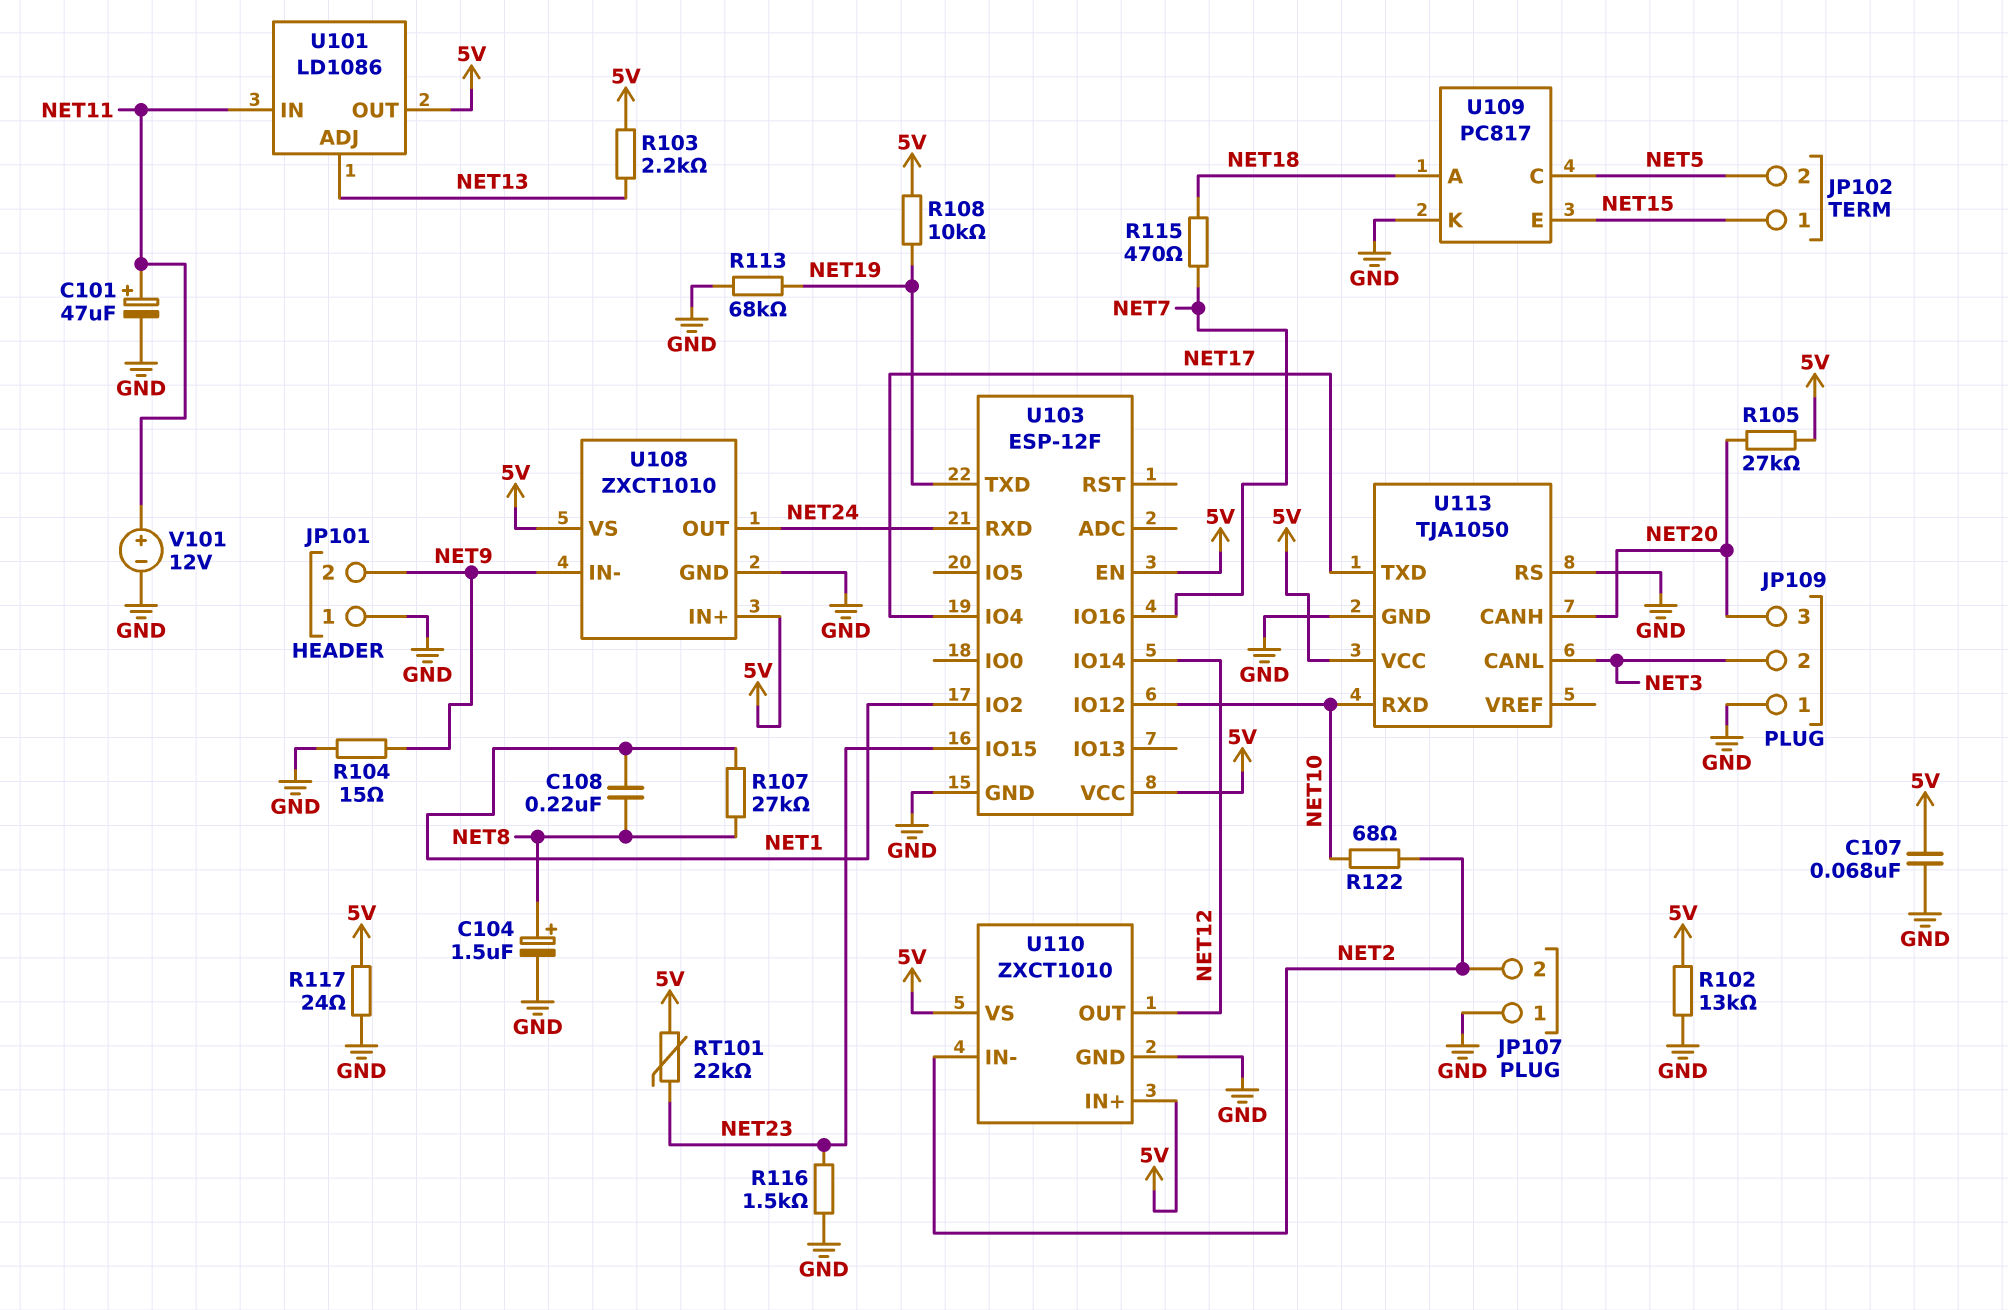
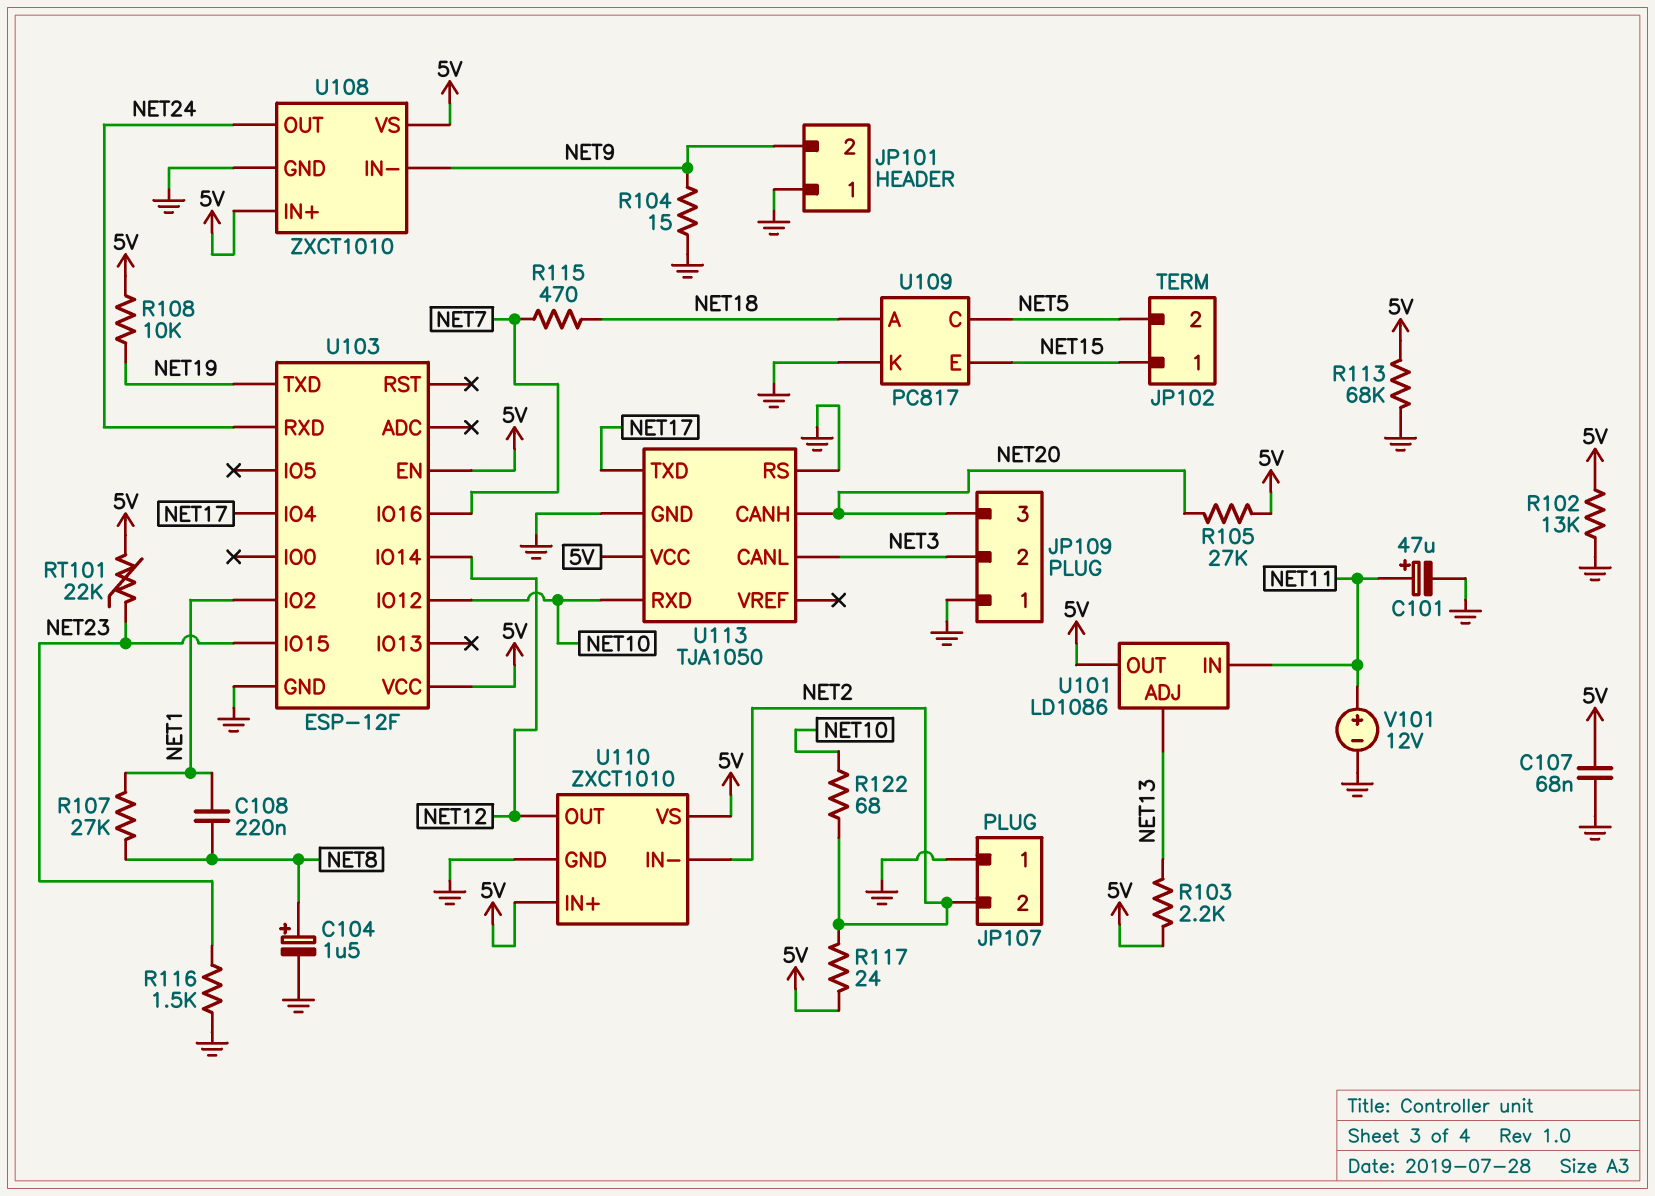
R113: 68k (GND, NET19) -> 68k (5V, GND)
R117: 24 (5V, GND) -> 24 (5V, NET2)

